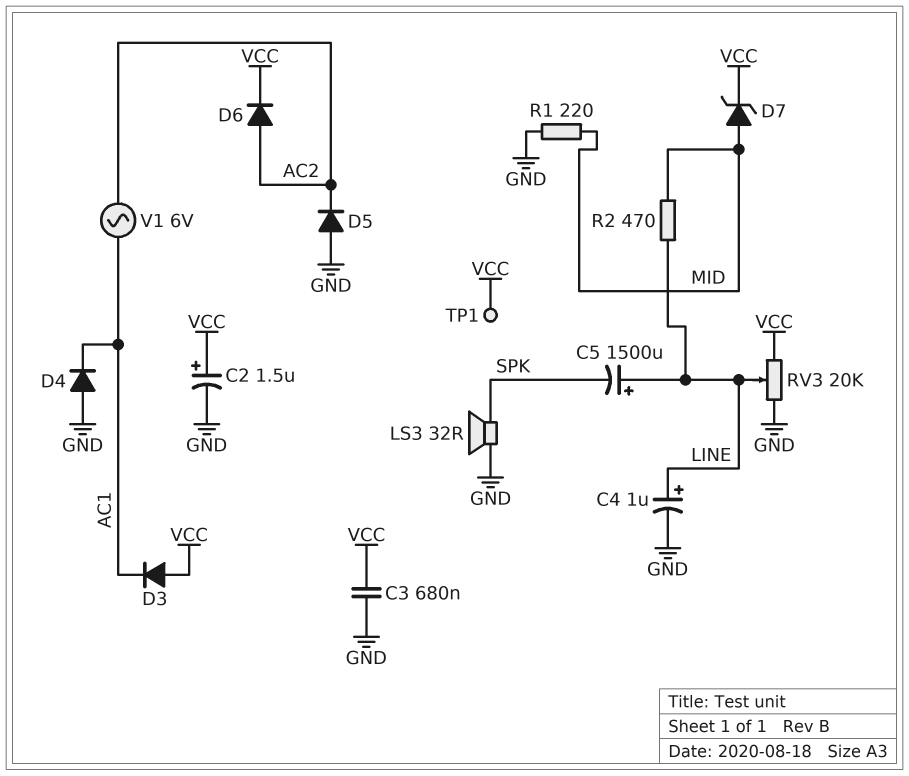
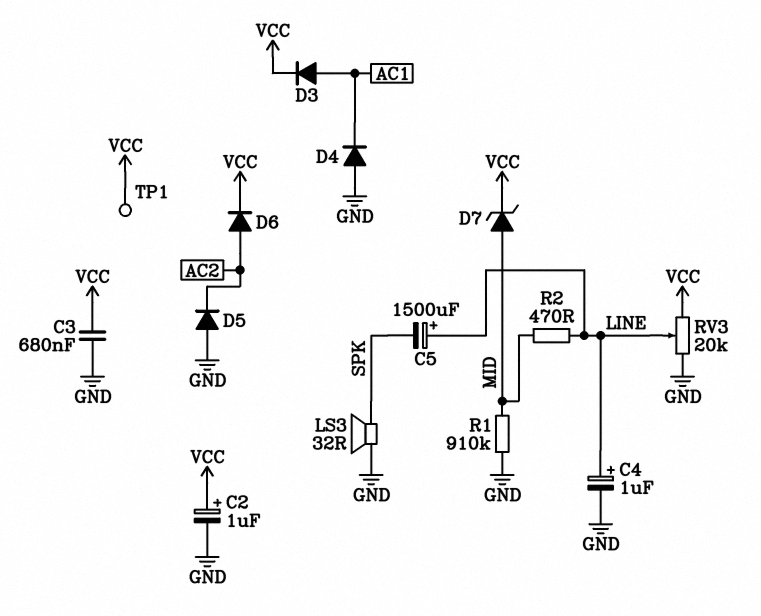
C2: 1.5uF (plus VCC, minus GND) -> 1uF (plus VCC, minus GND)
D3: diode (A VCC, K AC1) -> diode (A AC1, K VCC)
R1: 220 (GND, MID) -> 910k (GND, MID)
V1: AC 6V (AC1, AC2) -> none

